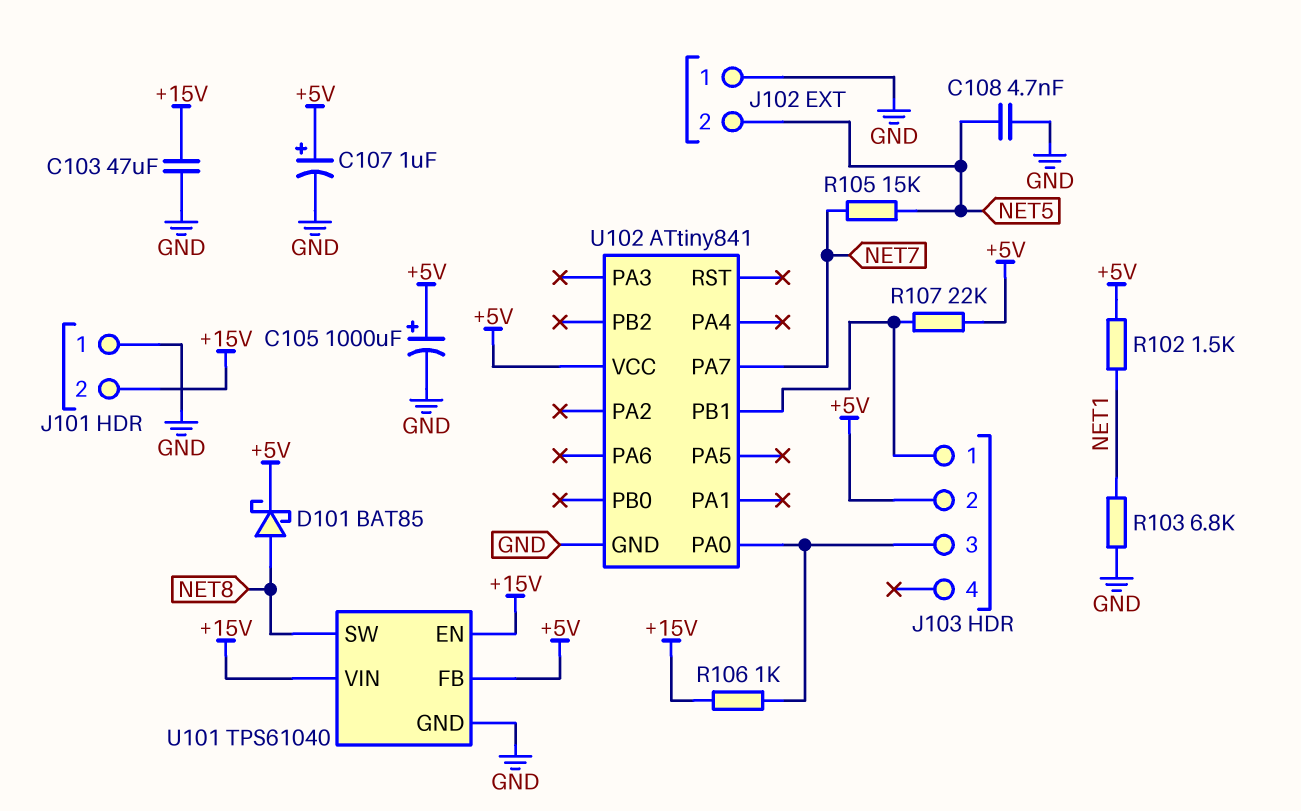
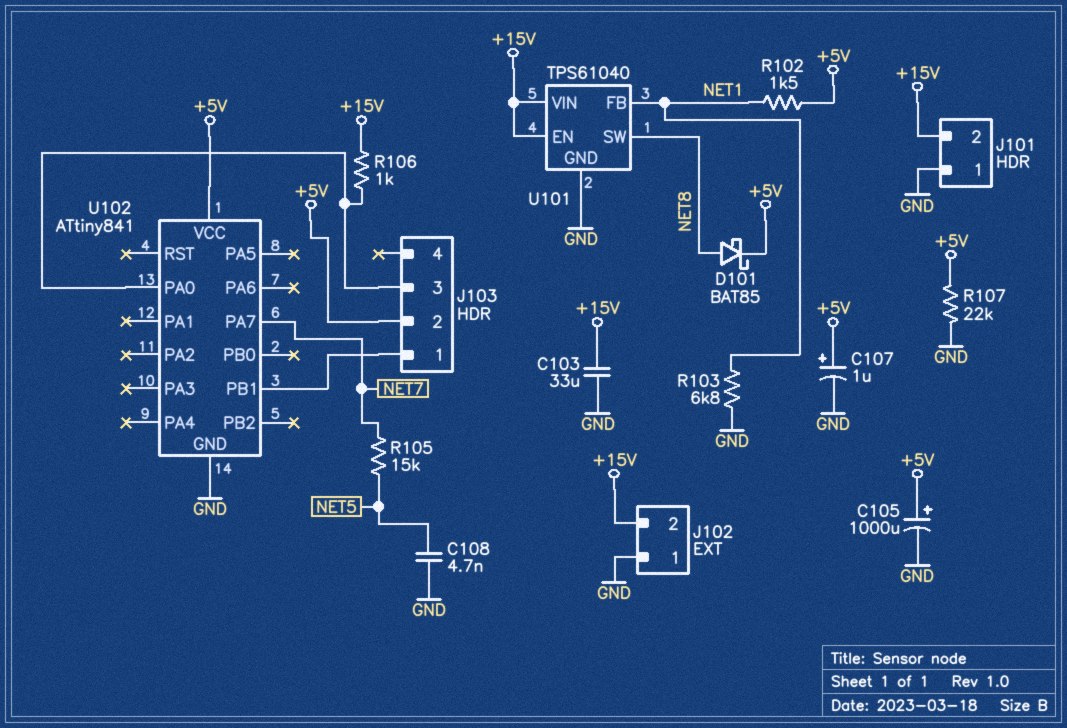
C103: 47uF (+15V, GND) -> 33uF (+15V, GND)
J102 pin 2: NET5 -> +15V
R107: 22k (+5V, J103/1) -> 22k (+5V, GND)
U101 pin FB: +5V -> NET1

